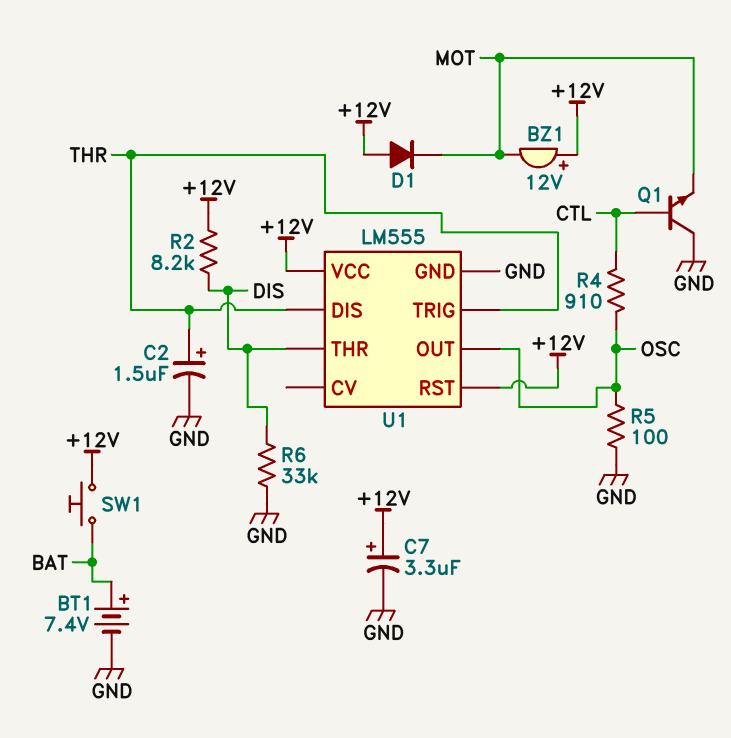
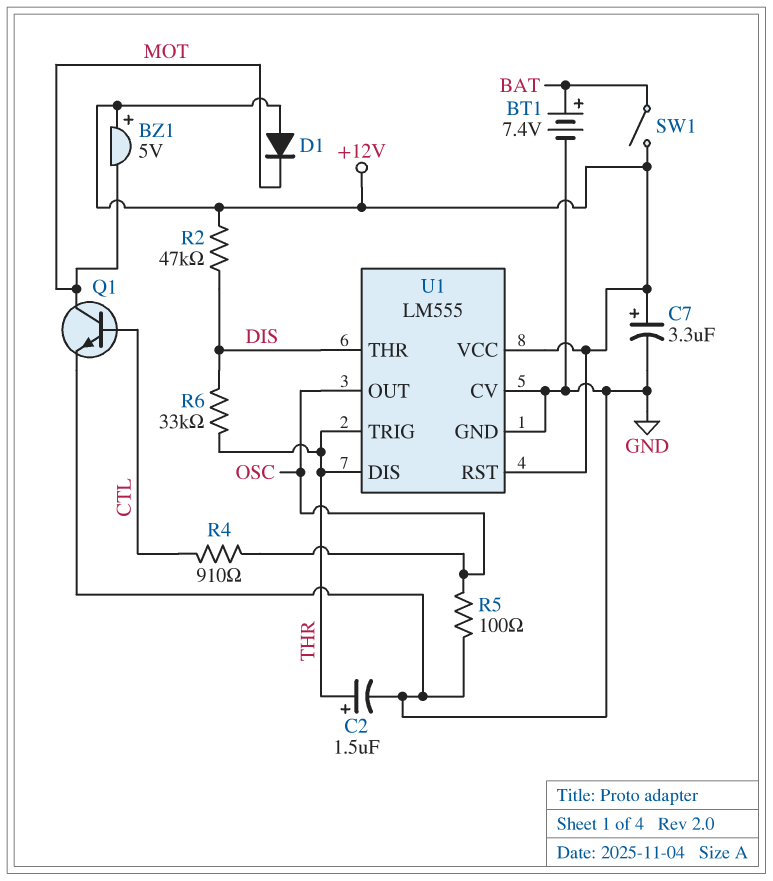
BZ1: buzzer 12V (plus +12V, minus MOT) -> buzzer 5V (plus +12V, minus MOT)
Q1: NPN (B CTL, C GND, E MOT) -> NPN (B CTL, C MOT, E GND)
R2: 8.2k (+12V, DIS) -> 47k (+12V, DIS)
R6: 33k (DIS, GND) -> 33k (DIS, THR)
SW1: button (+12V, BAT) -> switch (+12V, BAT)
U1 pin CV: none -> GND

